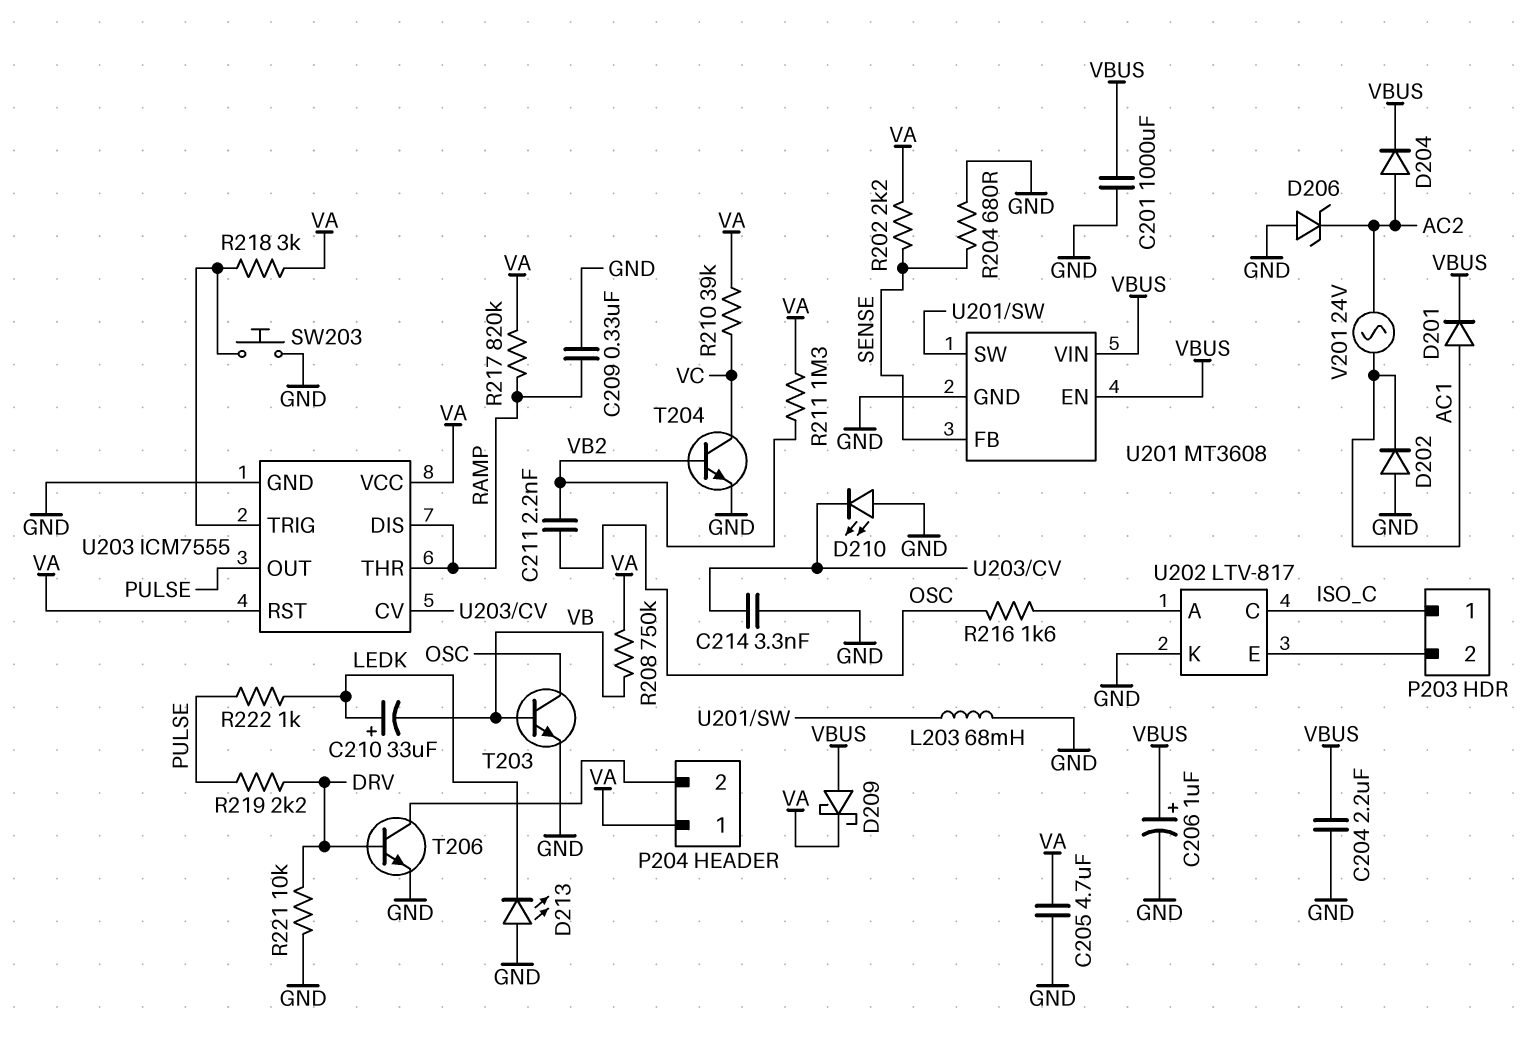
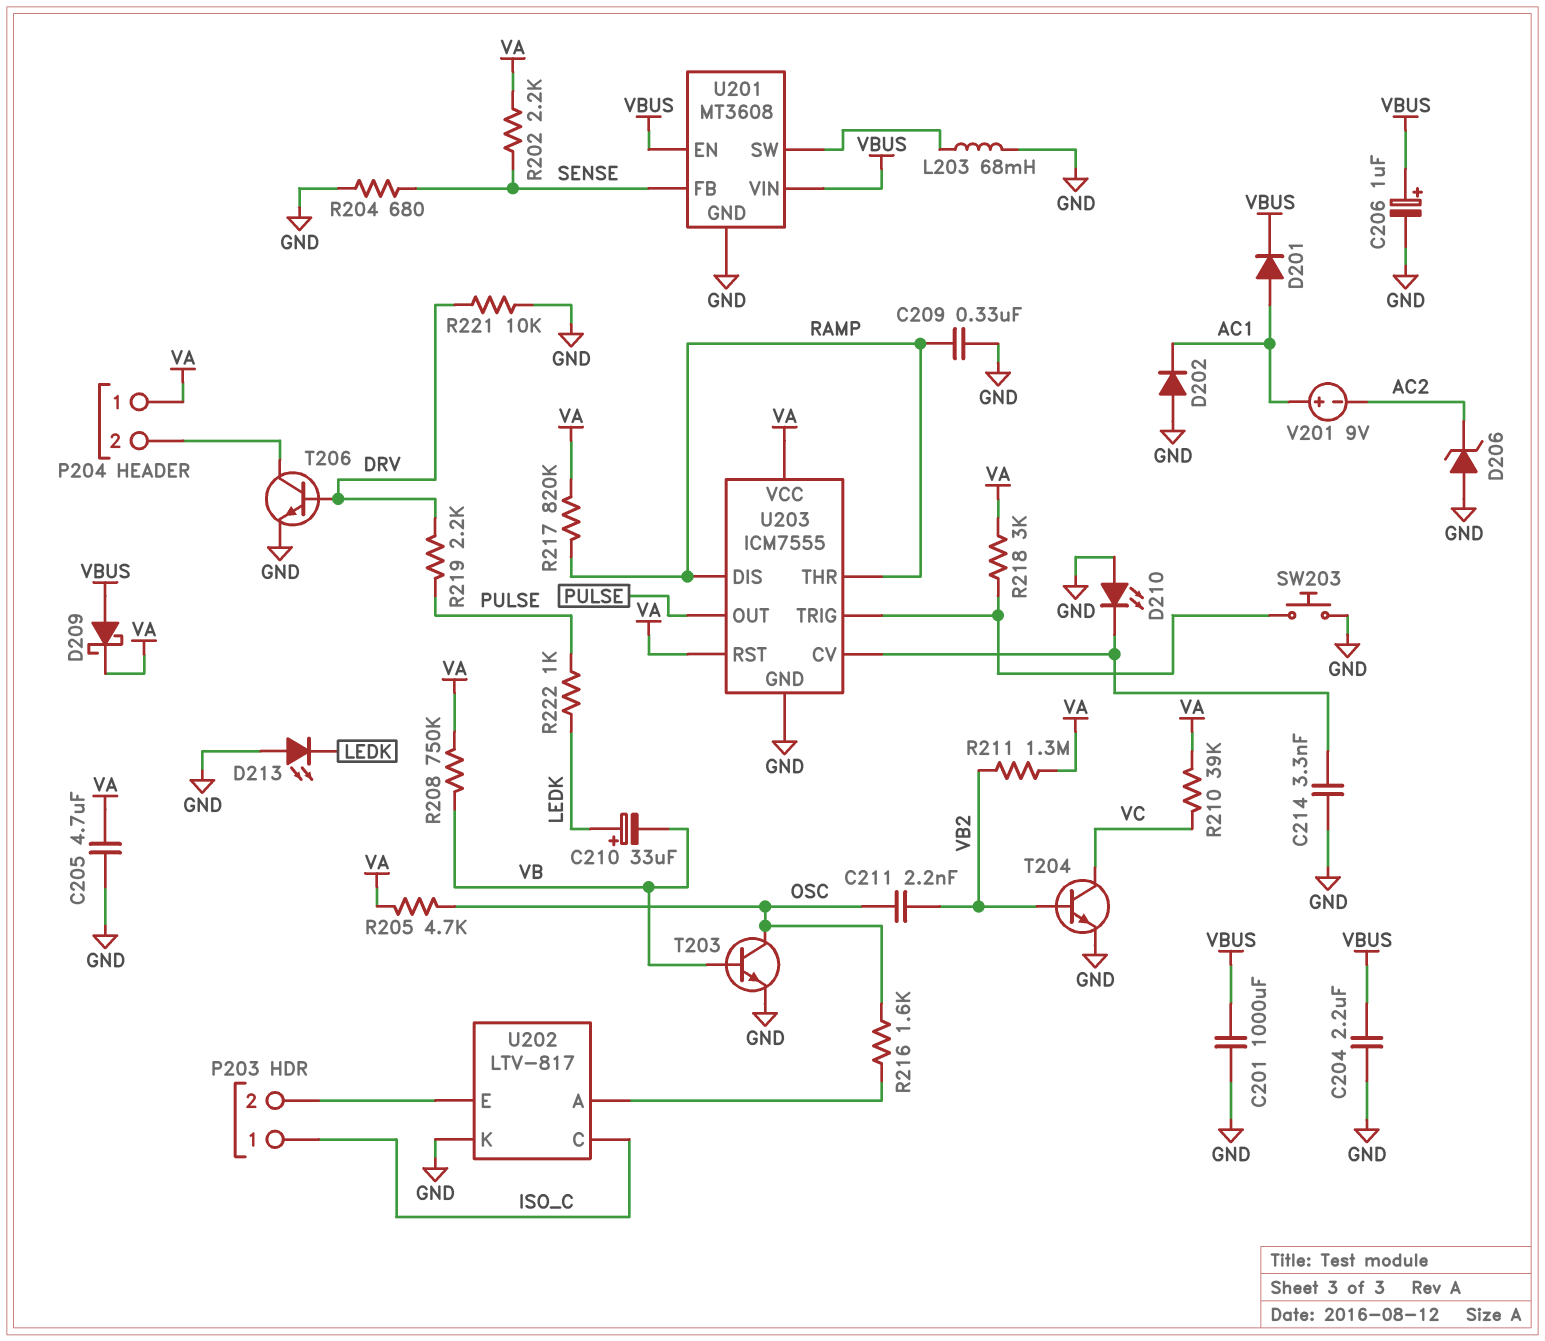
D204: diode (A AC2, K VBUS) -> none
R205: none -> 4.7k (OSC, VA)
V201: AC 24V (AC1, AC2) -> 9V (plus AC1, minus AC2)

